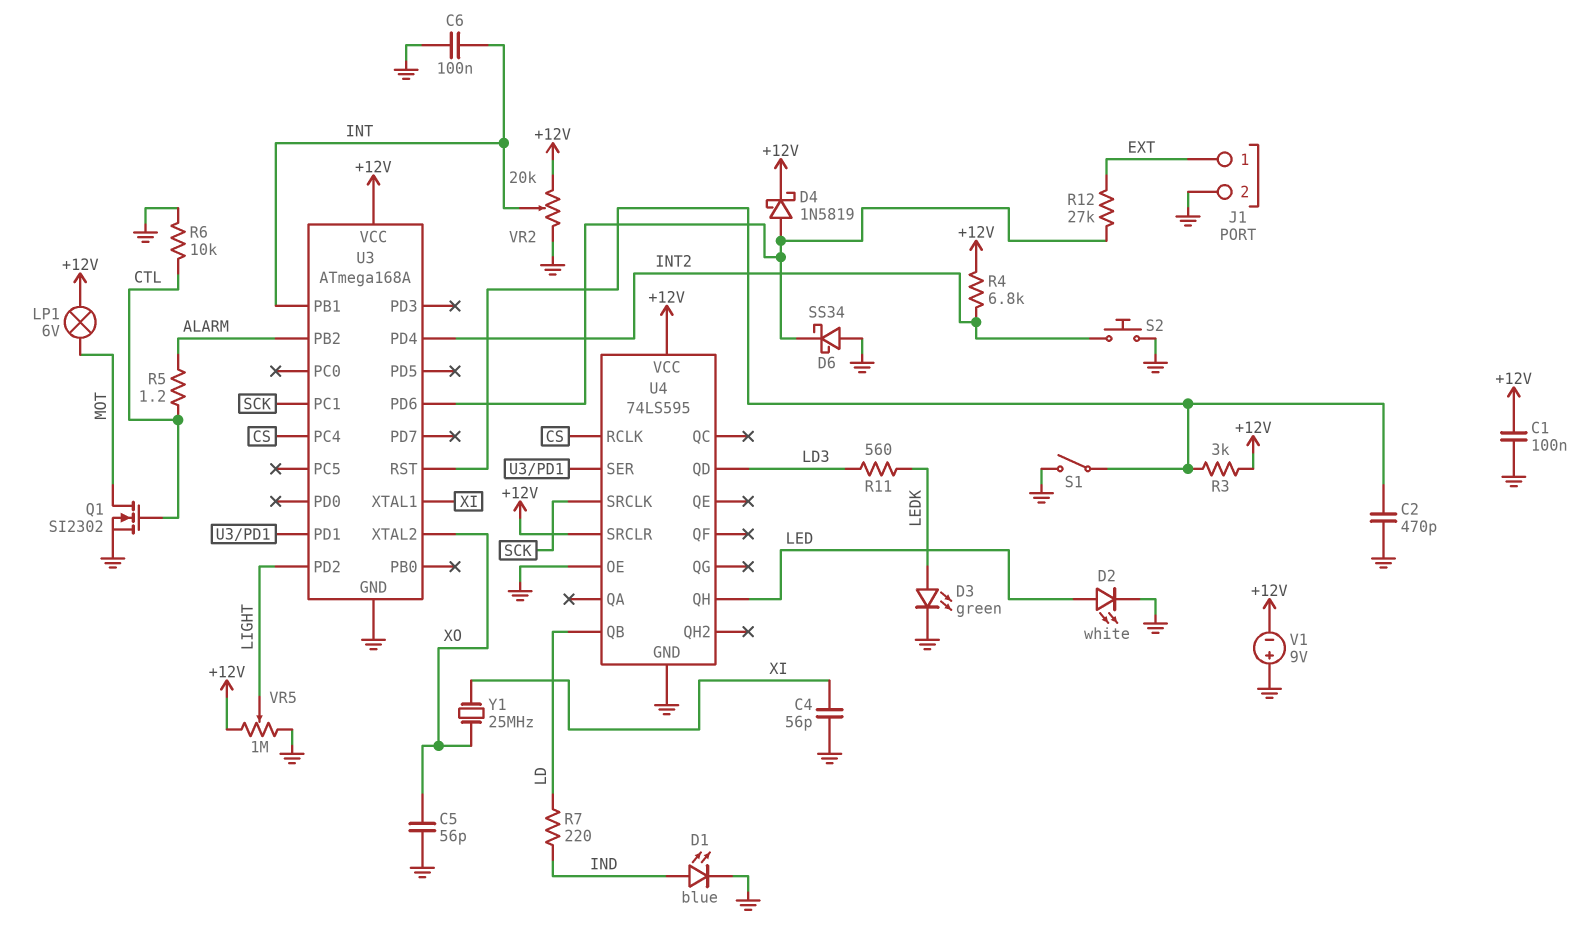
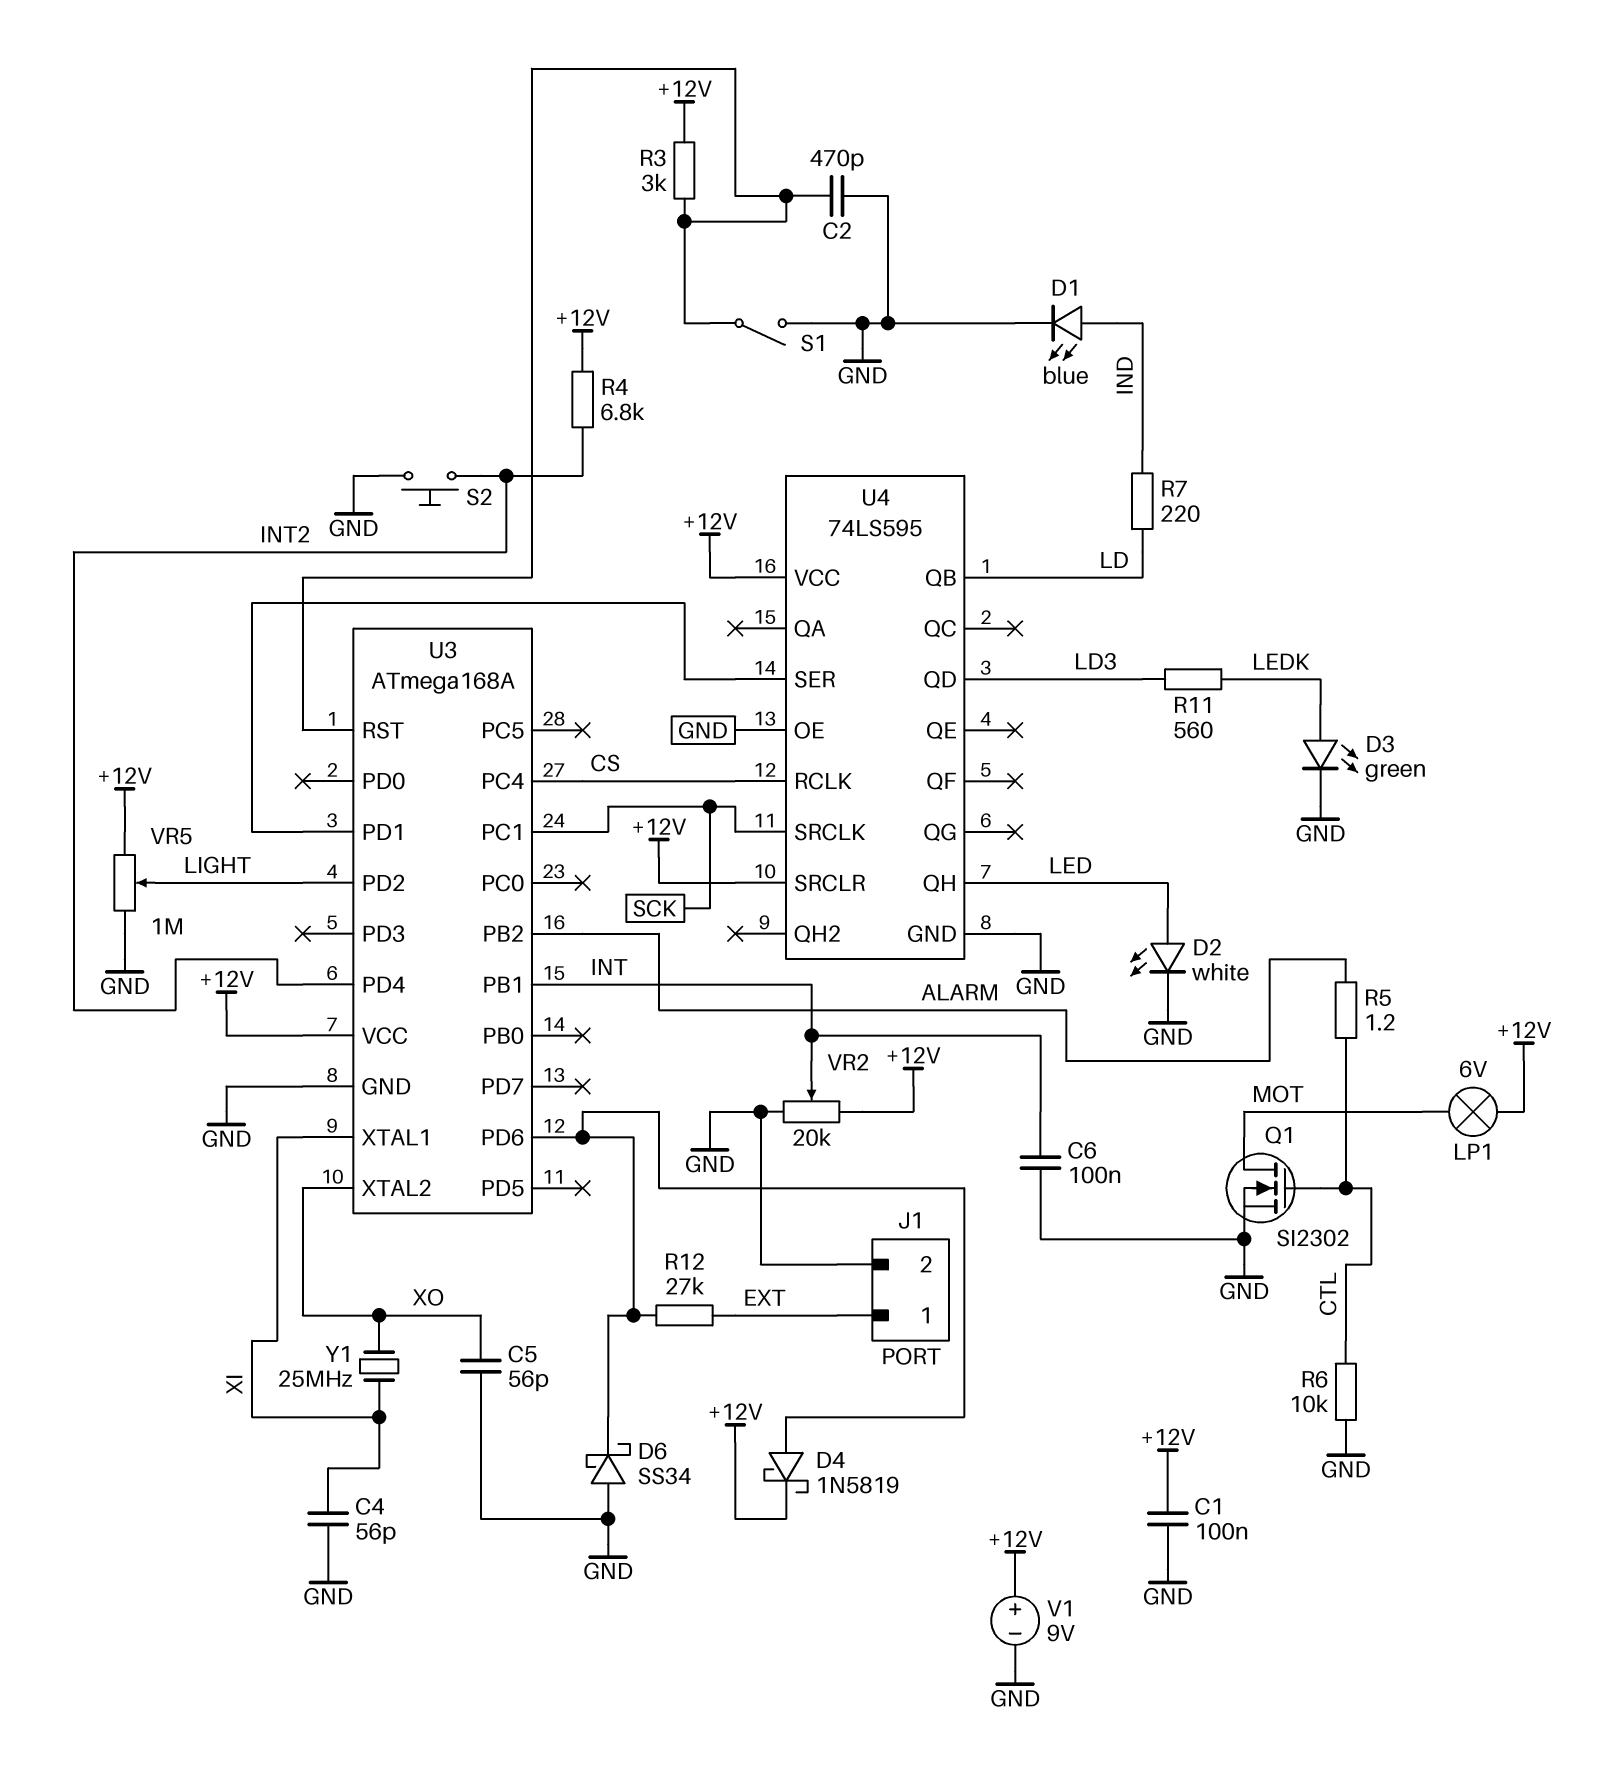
V1: 9V (plus GND, minus +12V) -> 9V (plus +12V, minus GND)

